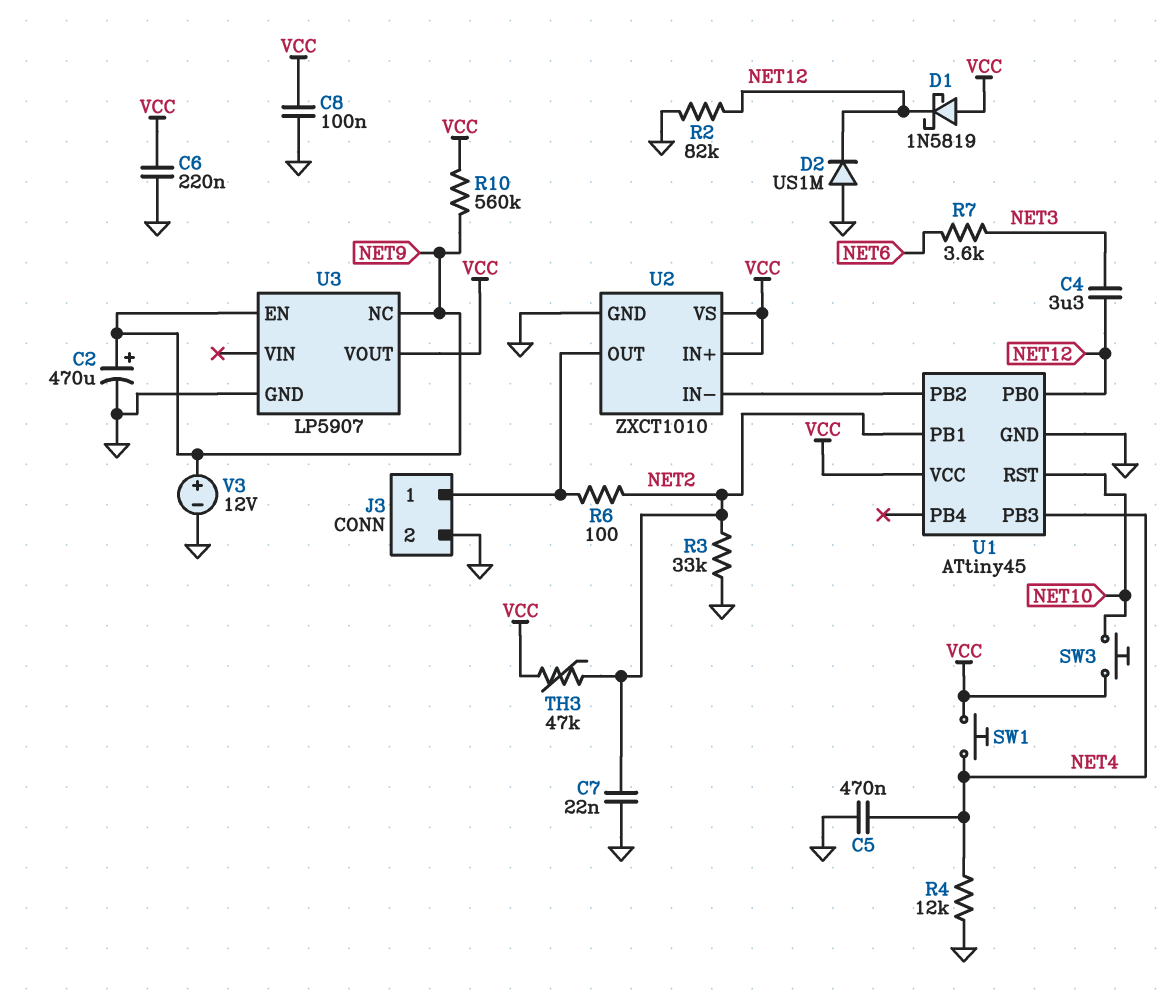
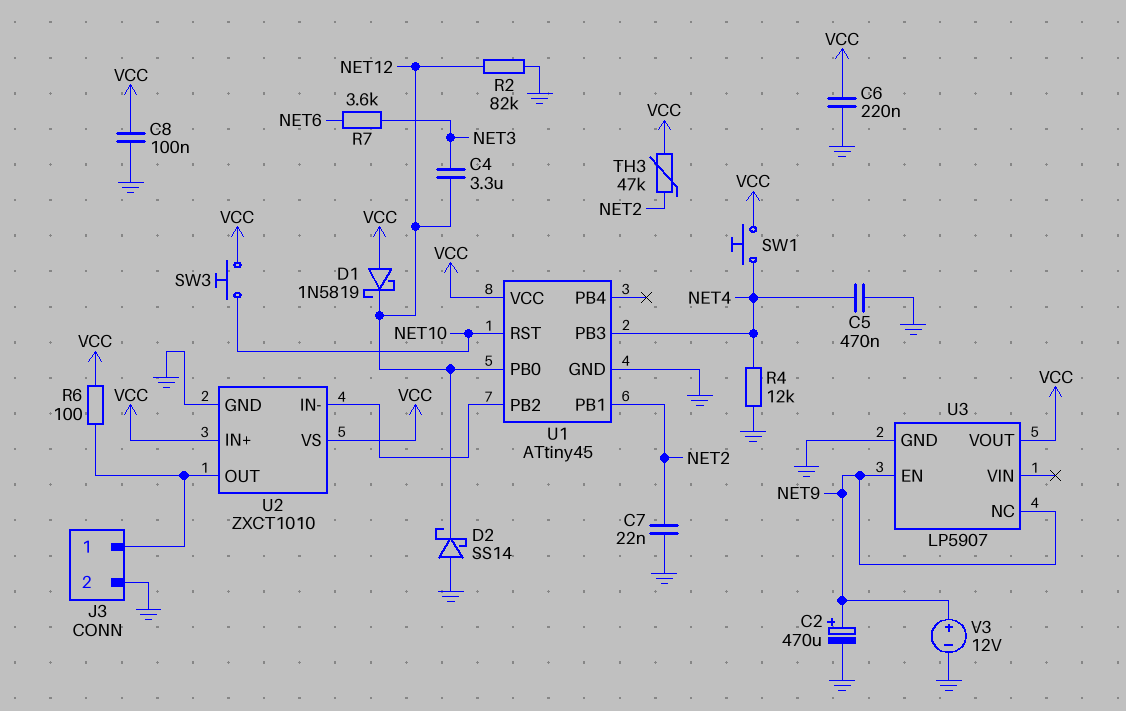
D2: diode US1M (A GND, K NET12) -> schottky SS14 (A GND, K NET12)
R3: 33k (GND, NET2) -> none
R6: 100 (J3/1, NET2) -> 100 (J3/1, VCC)
R10: 560k (NET9, VCC) -> none

